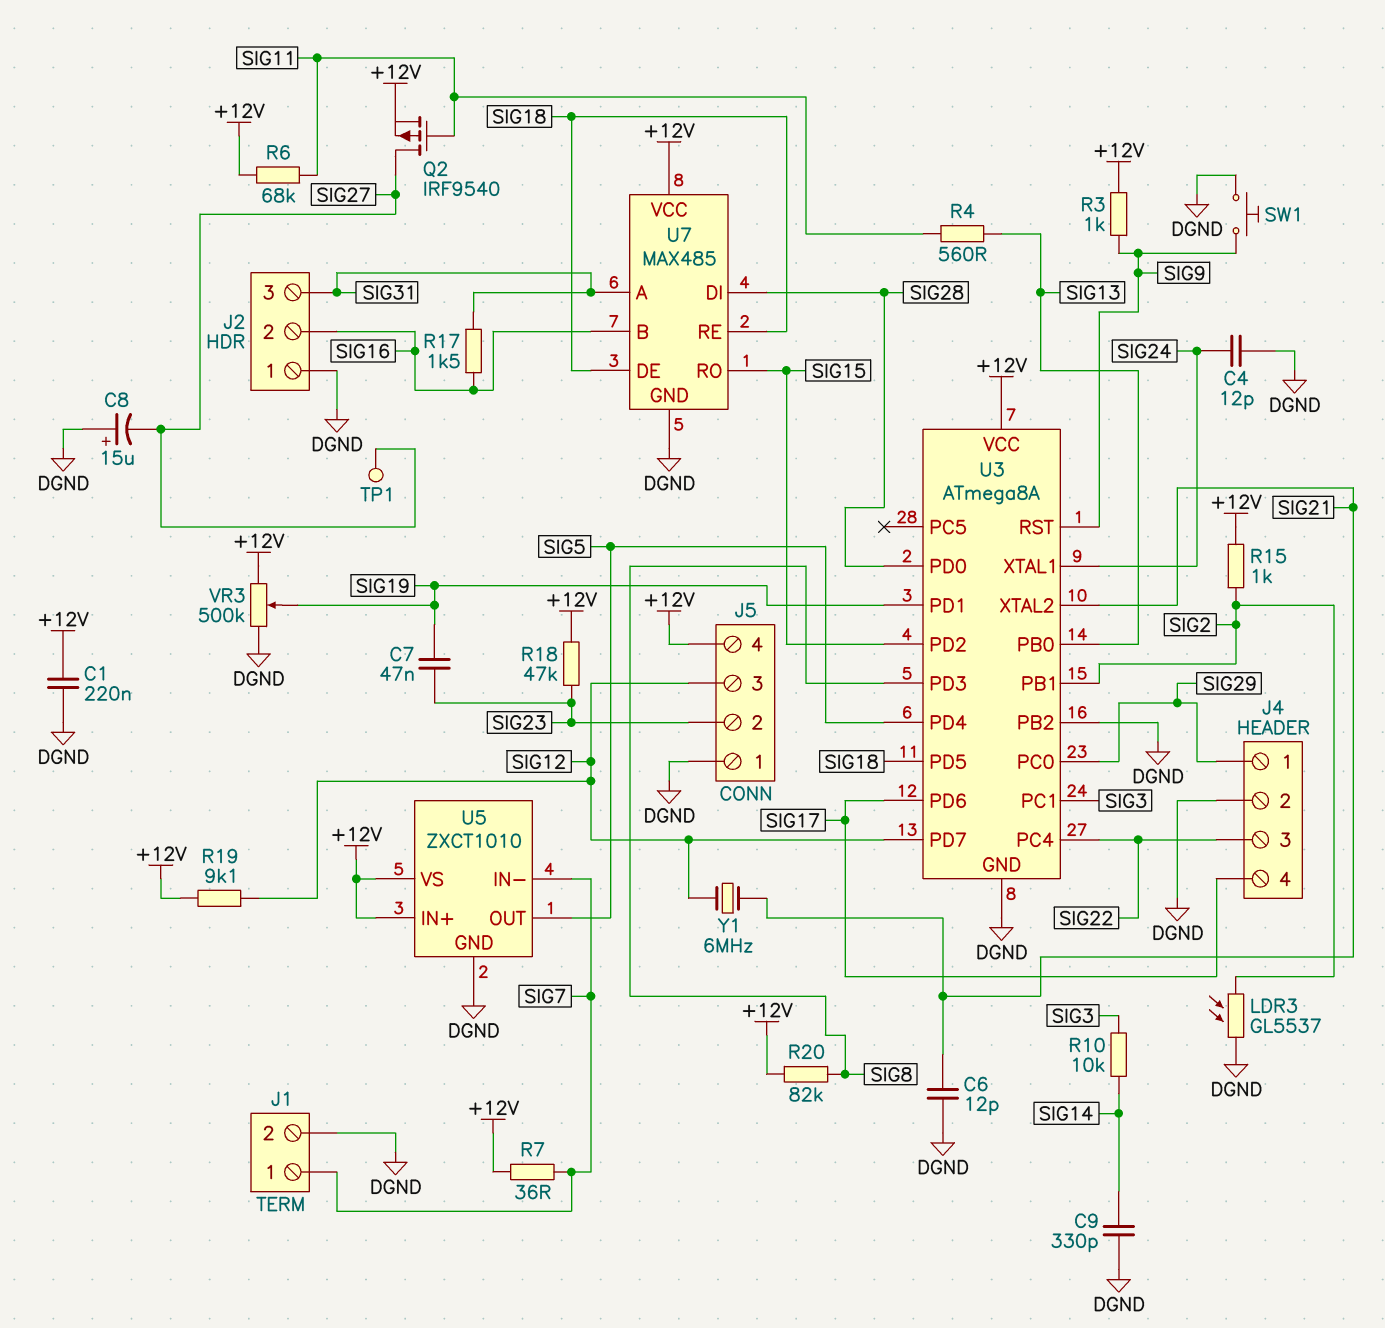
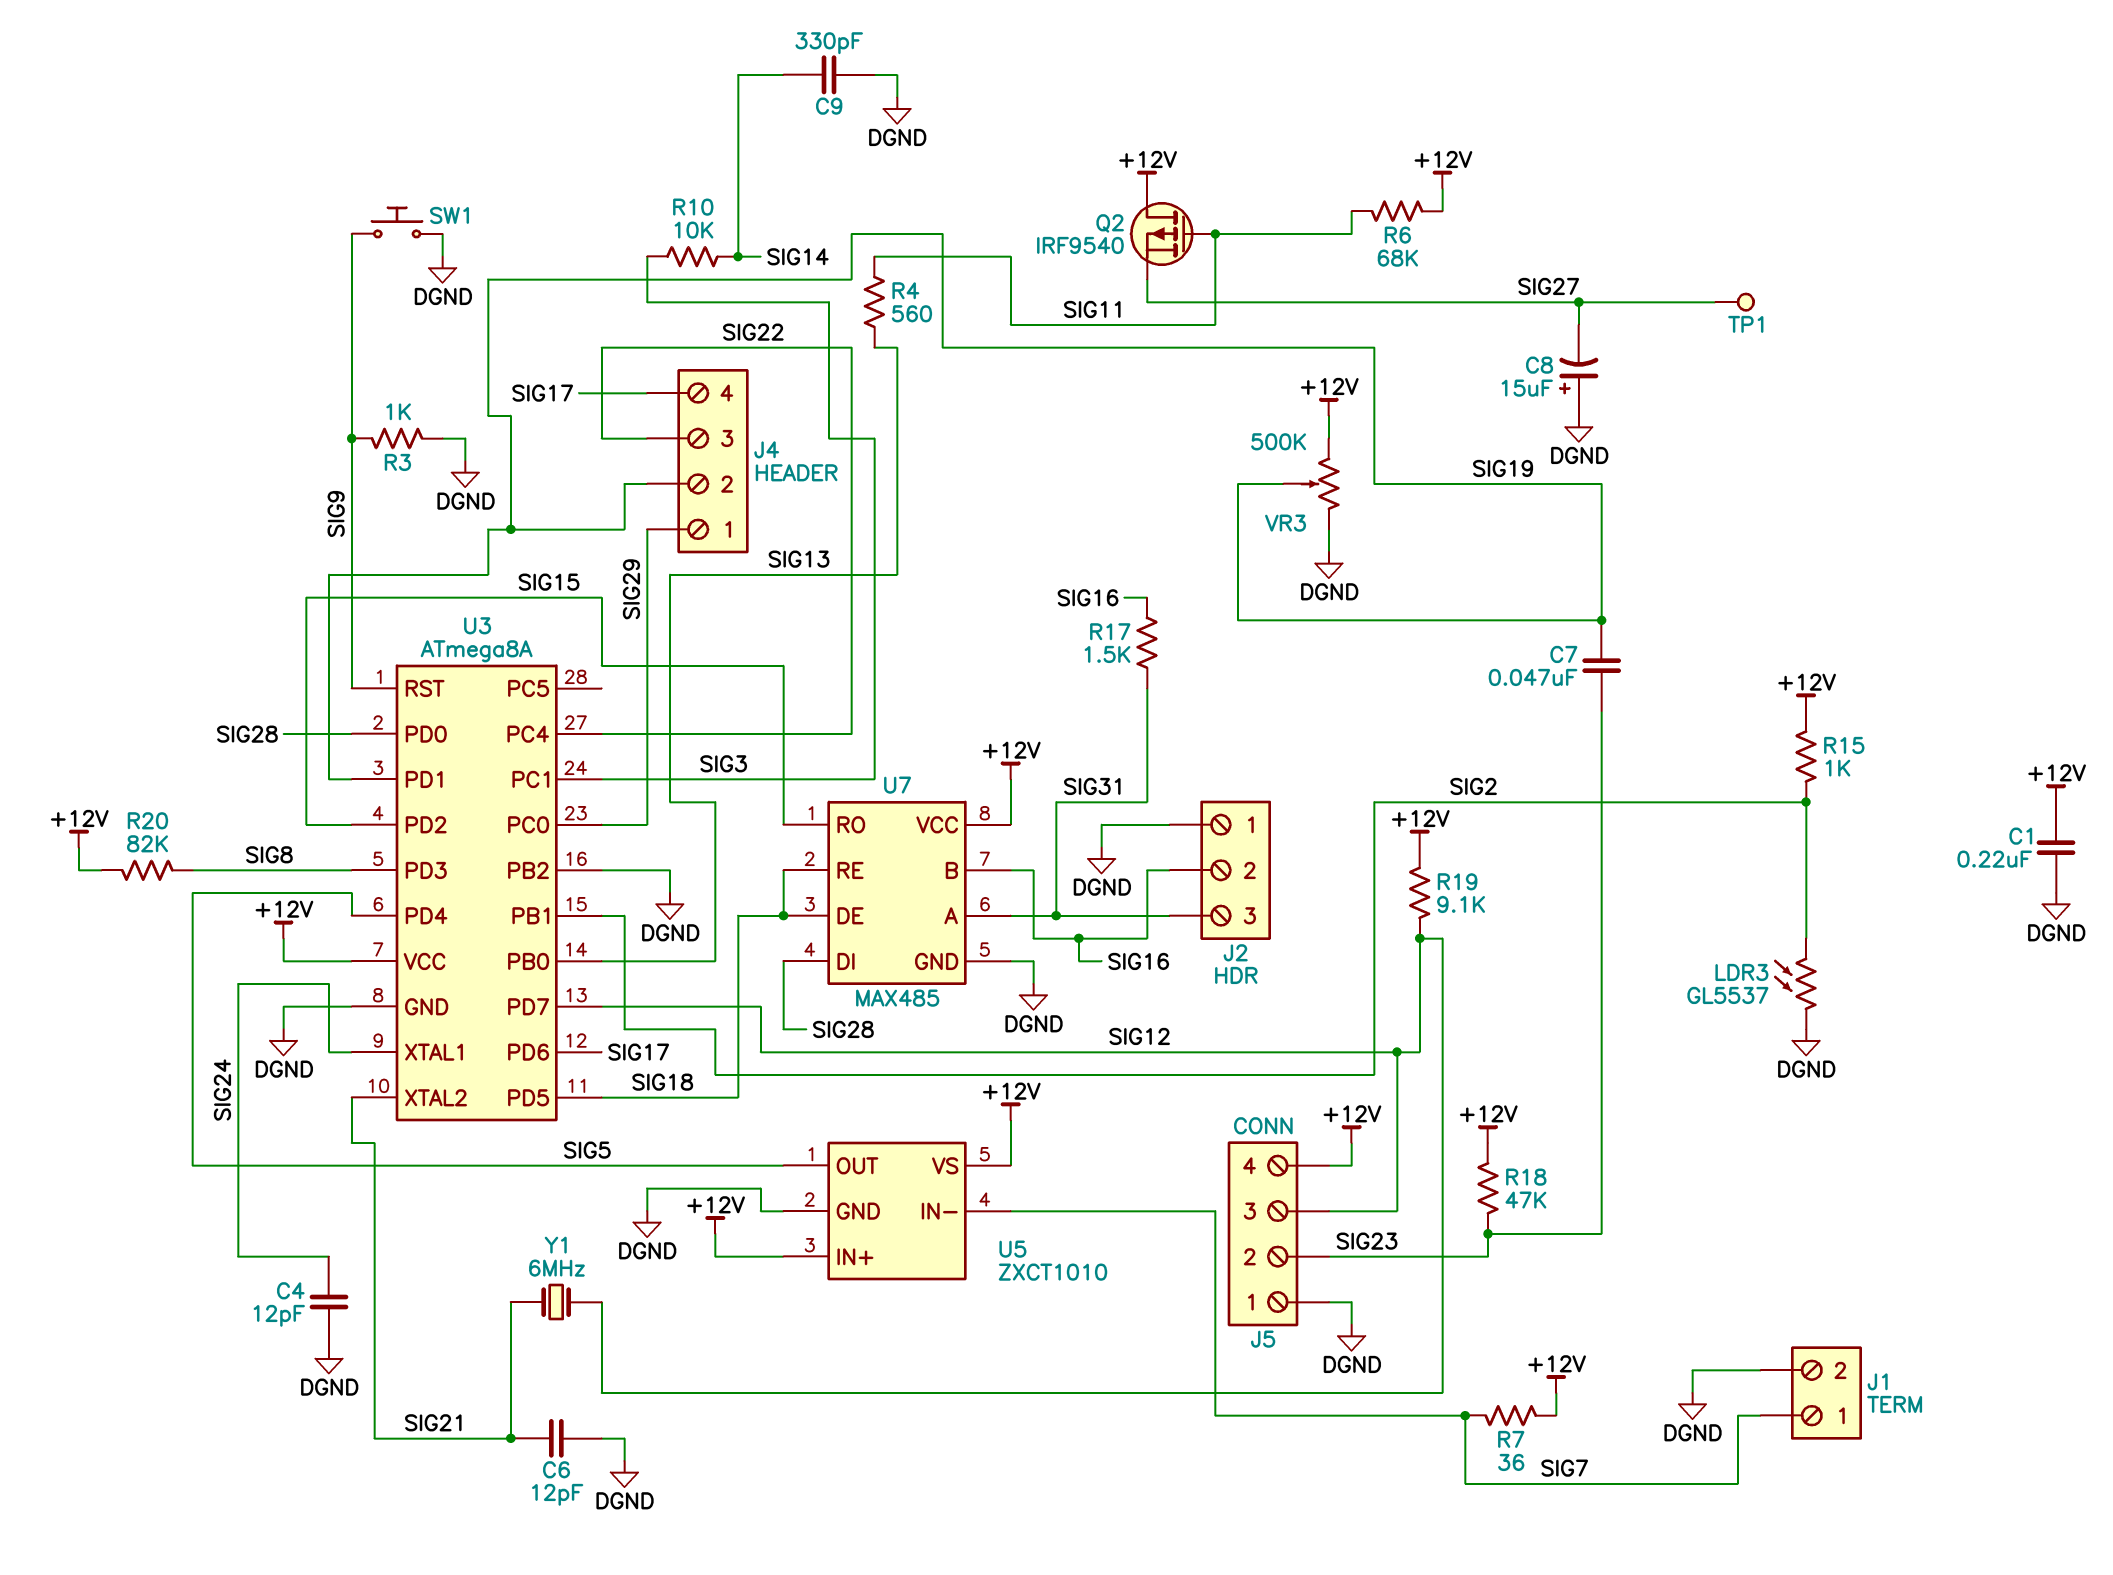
J4 pin 2: DGND -> SIG19
Q2: PMOS IRF9540 (G SIG11, D SIG27, S +12V) -> PMOS IRF9540 (G SIG11, D +12V, S SIG27)
R3: 1k (+12V, SIG9) -> 1k (DGND, SIG9)

